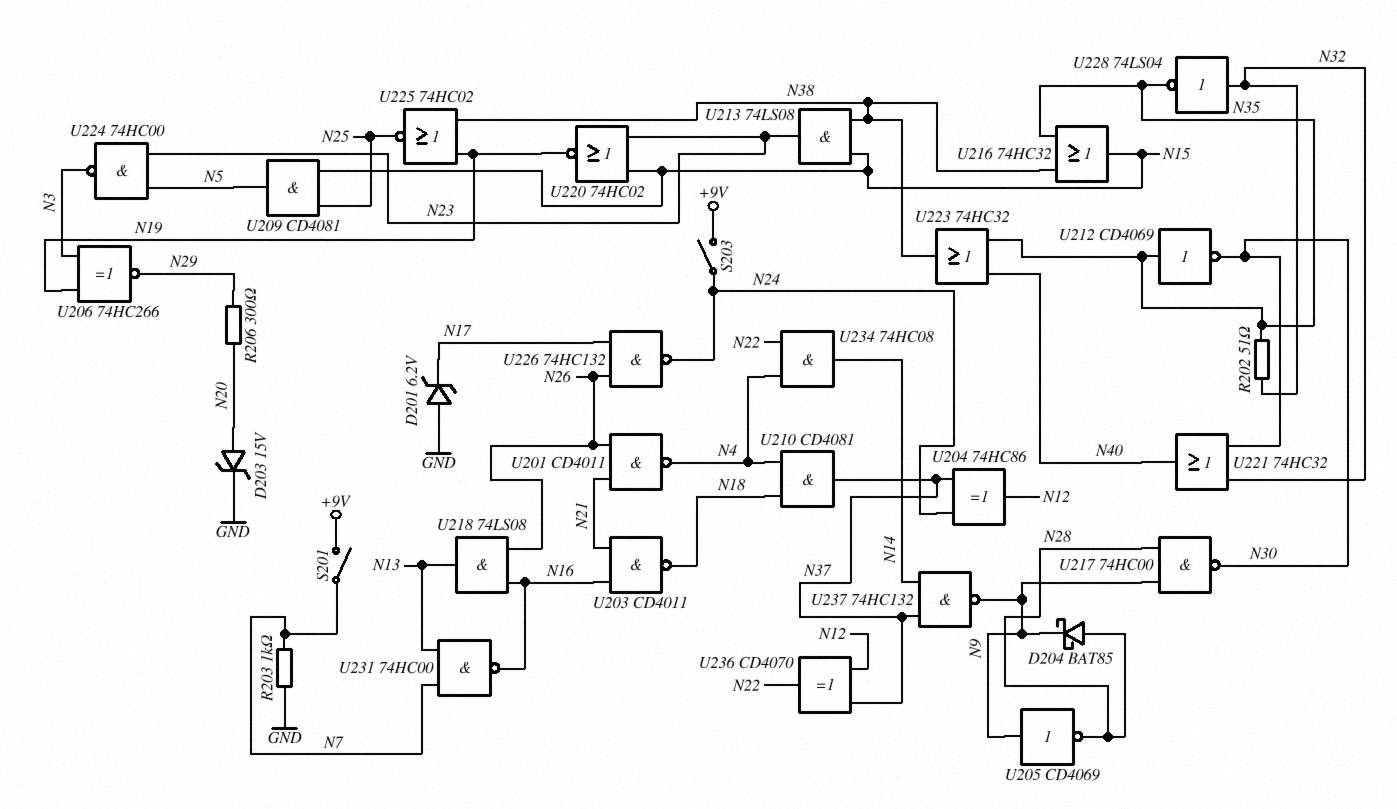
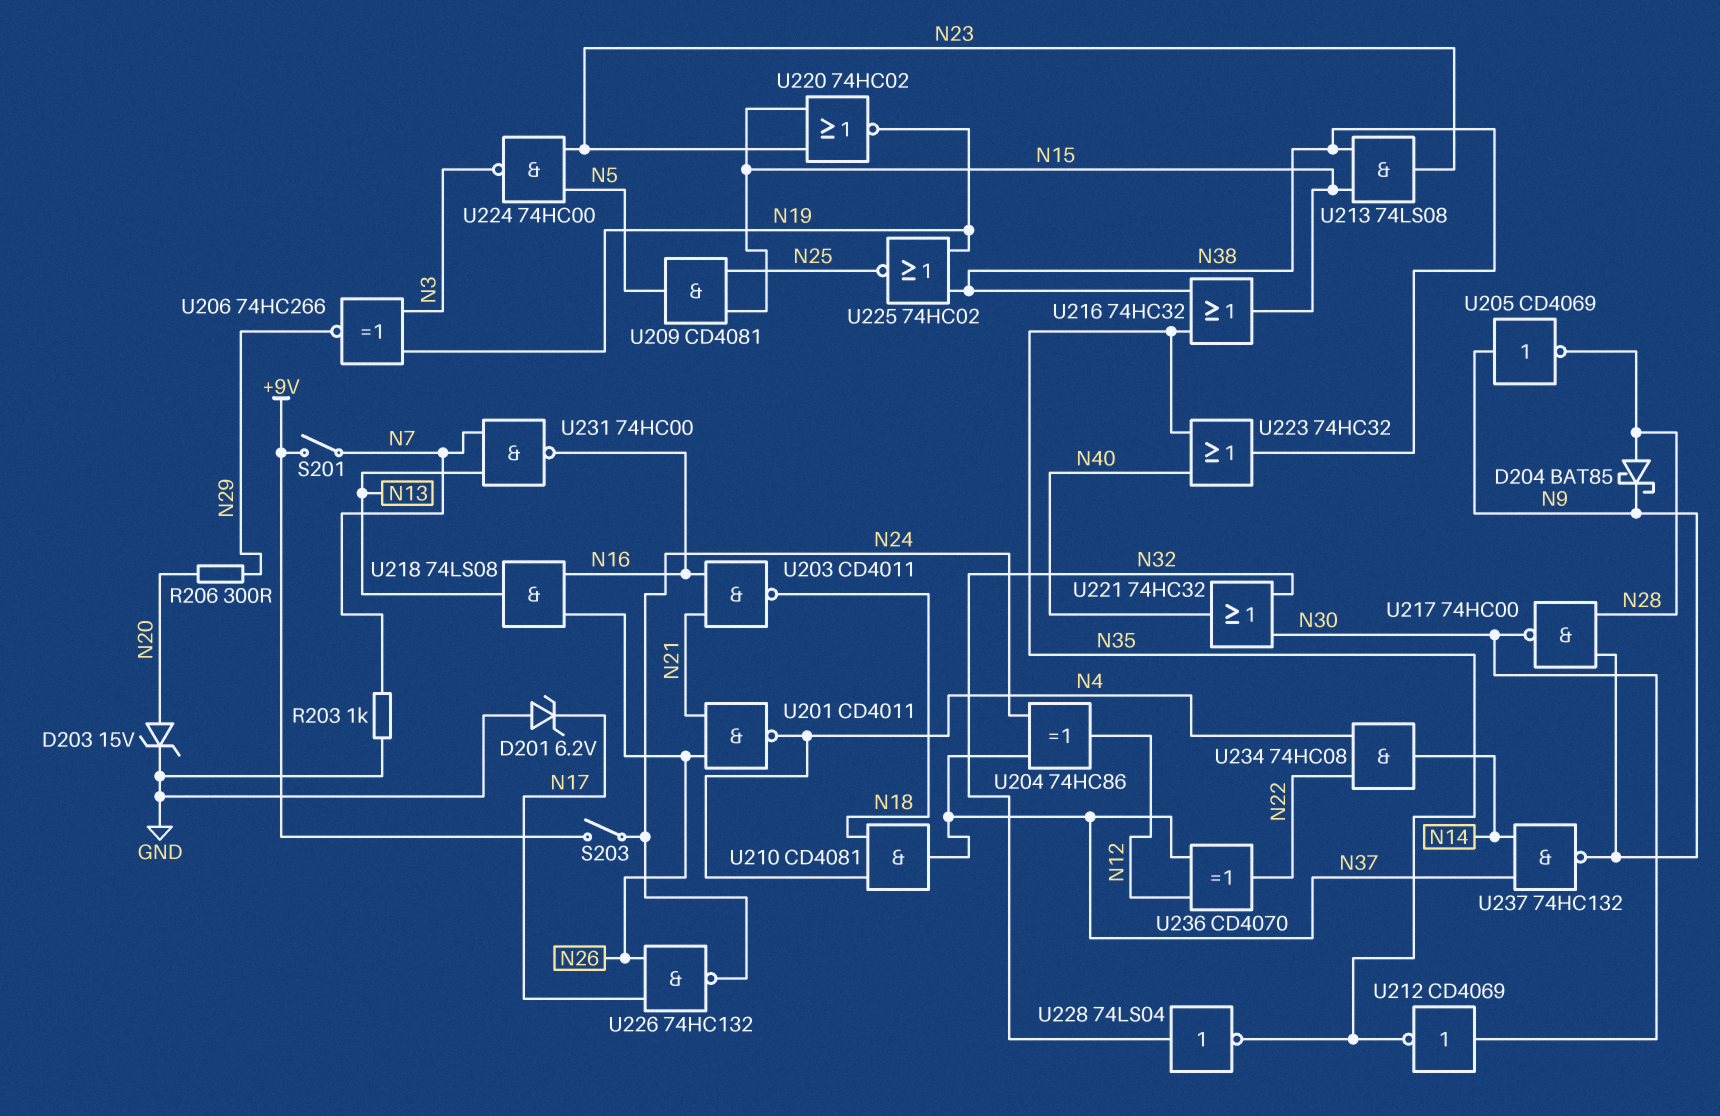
R202: 51 (N32, N35) -> none
U212: NOT CD4069 (in N35, out N30) -> NOT CD4069 (in N30, out N35)

